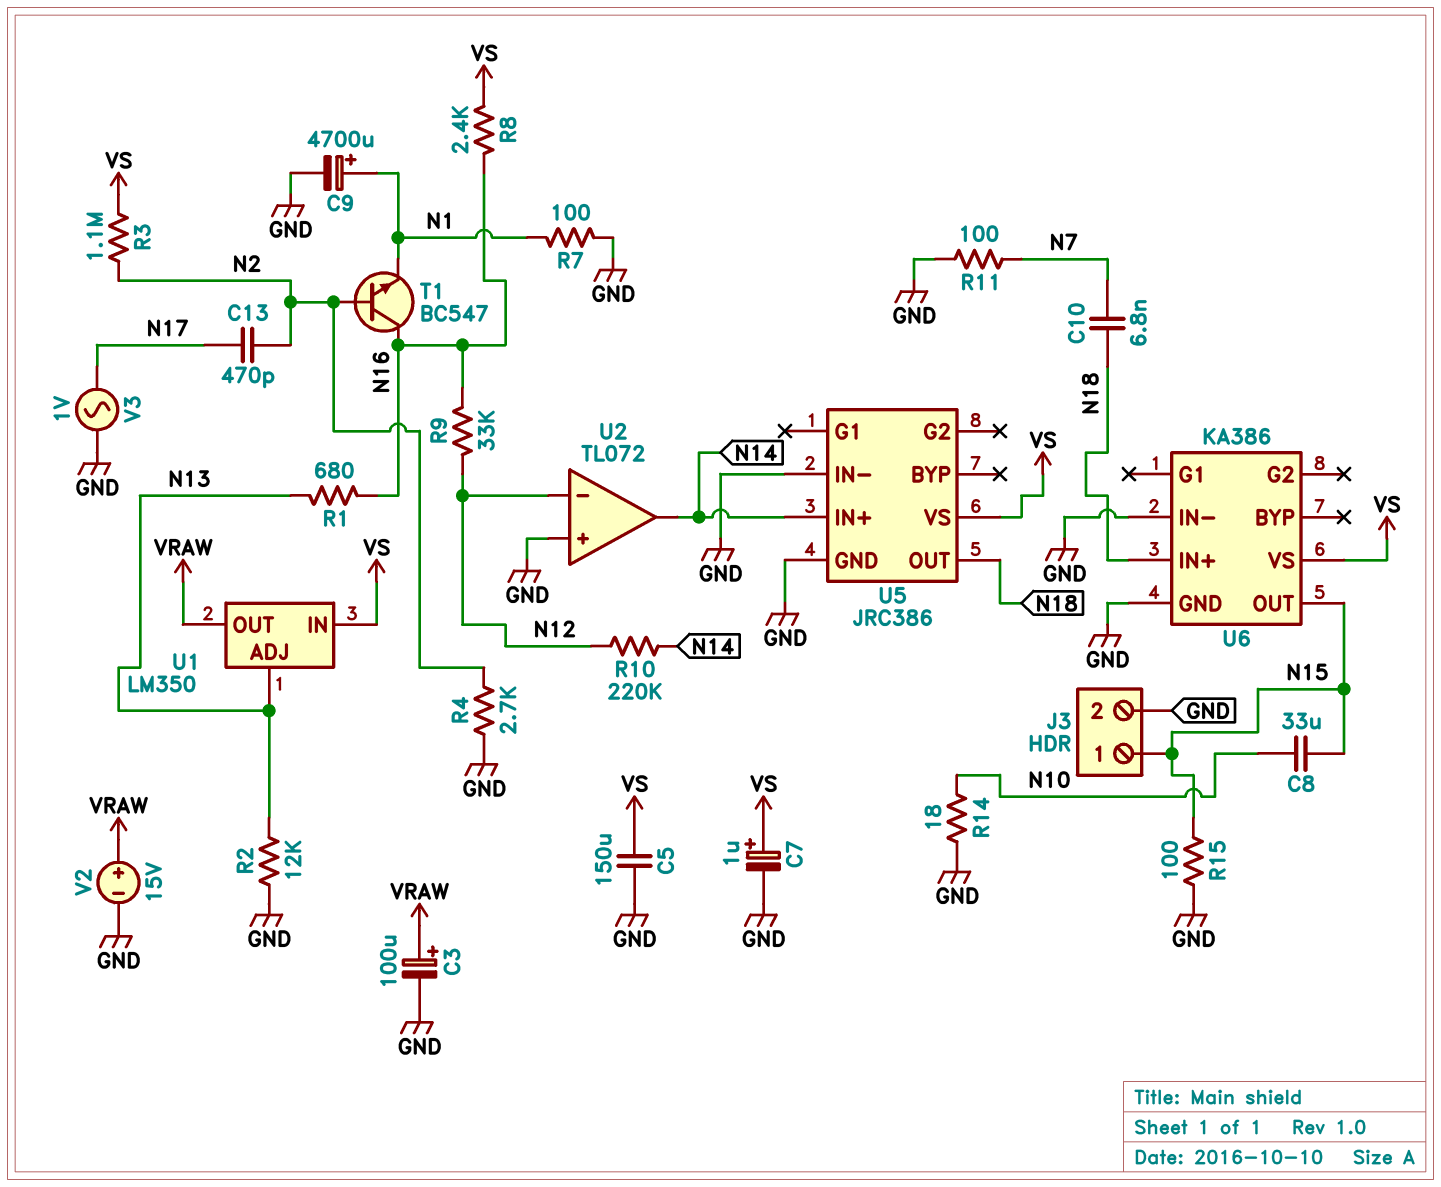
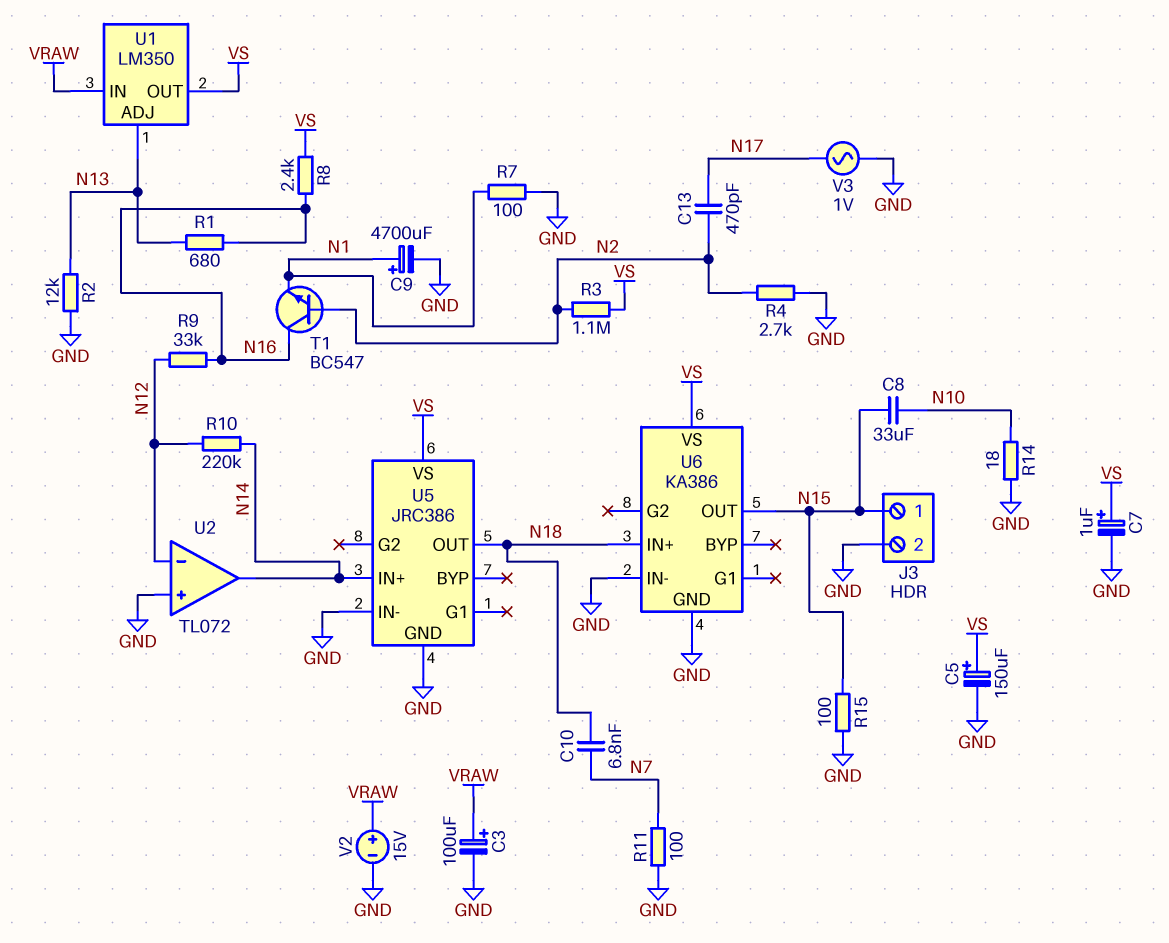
C5: 150uF (GND, VS) -> 150uF (plus VS, minus GND)
U1 pin IN: VS -> VRAW
U1 pin OUT: VRAW -> VS

